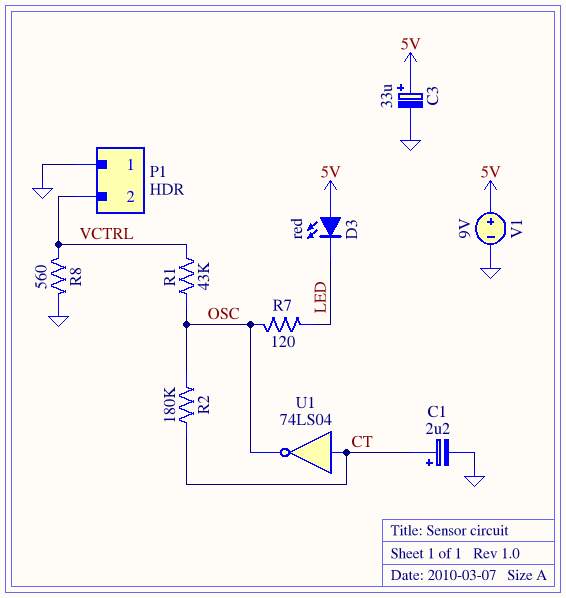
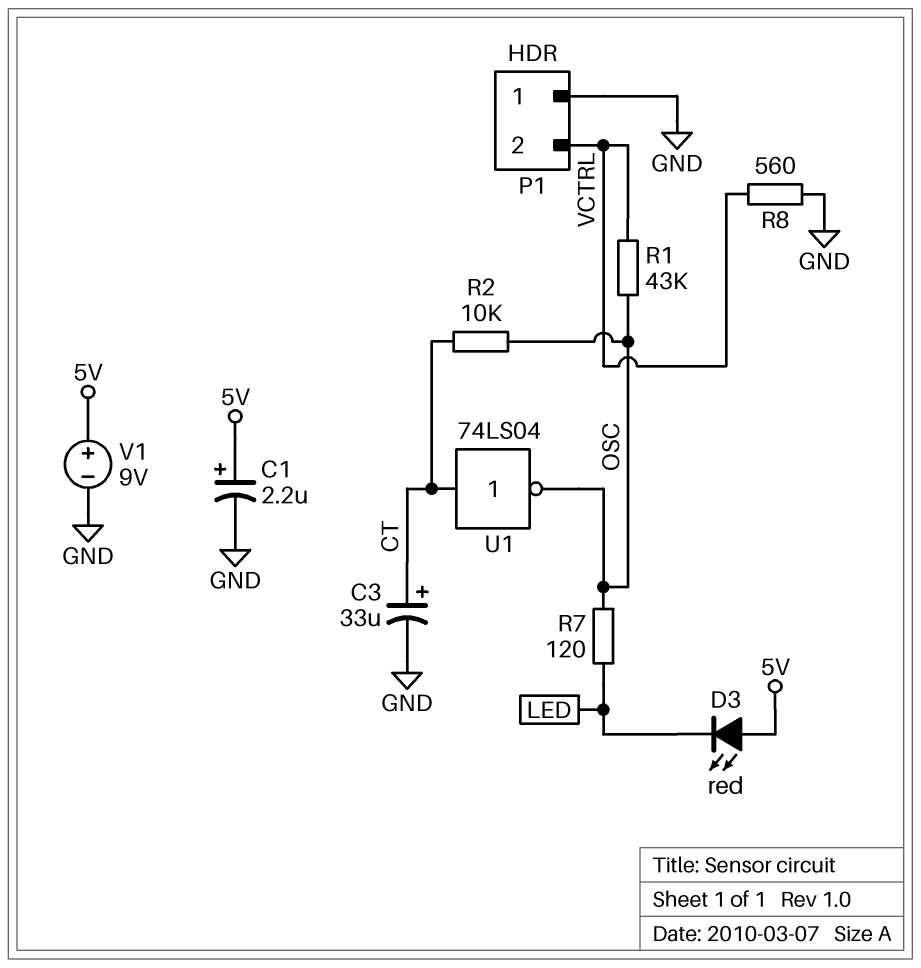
C1: 2.2uF (plus CT, minus GND) -> 2.2uF (plus 5V, minus GND)
C3: 33uF (plus 5V, minus GND) -> 33uF (plus CT, minus GND)
R2: 180k (CT, OSC) -> 10k (CT, OSC)

